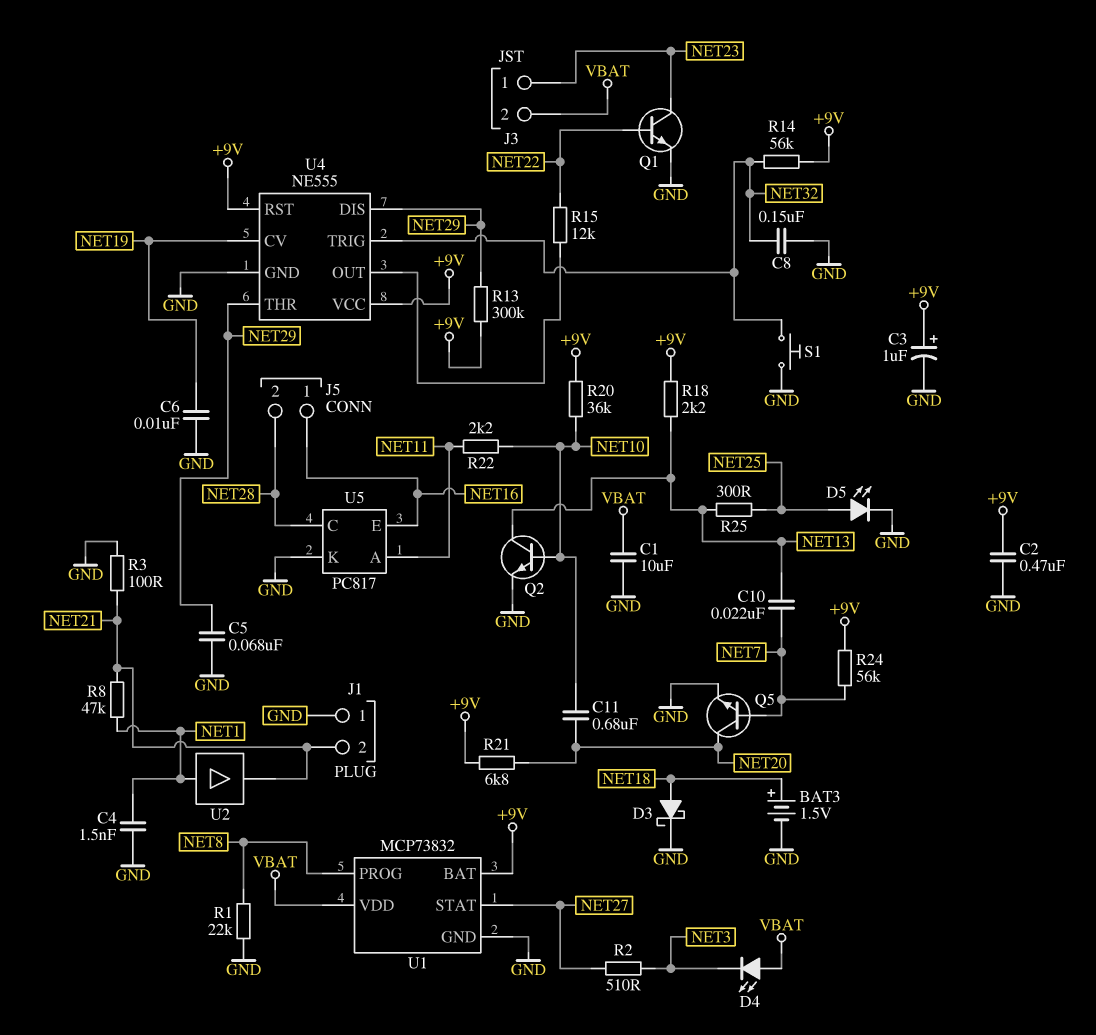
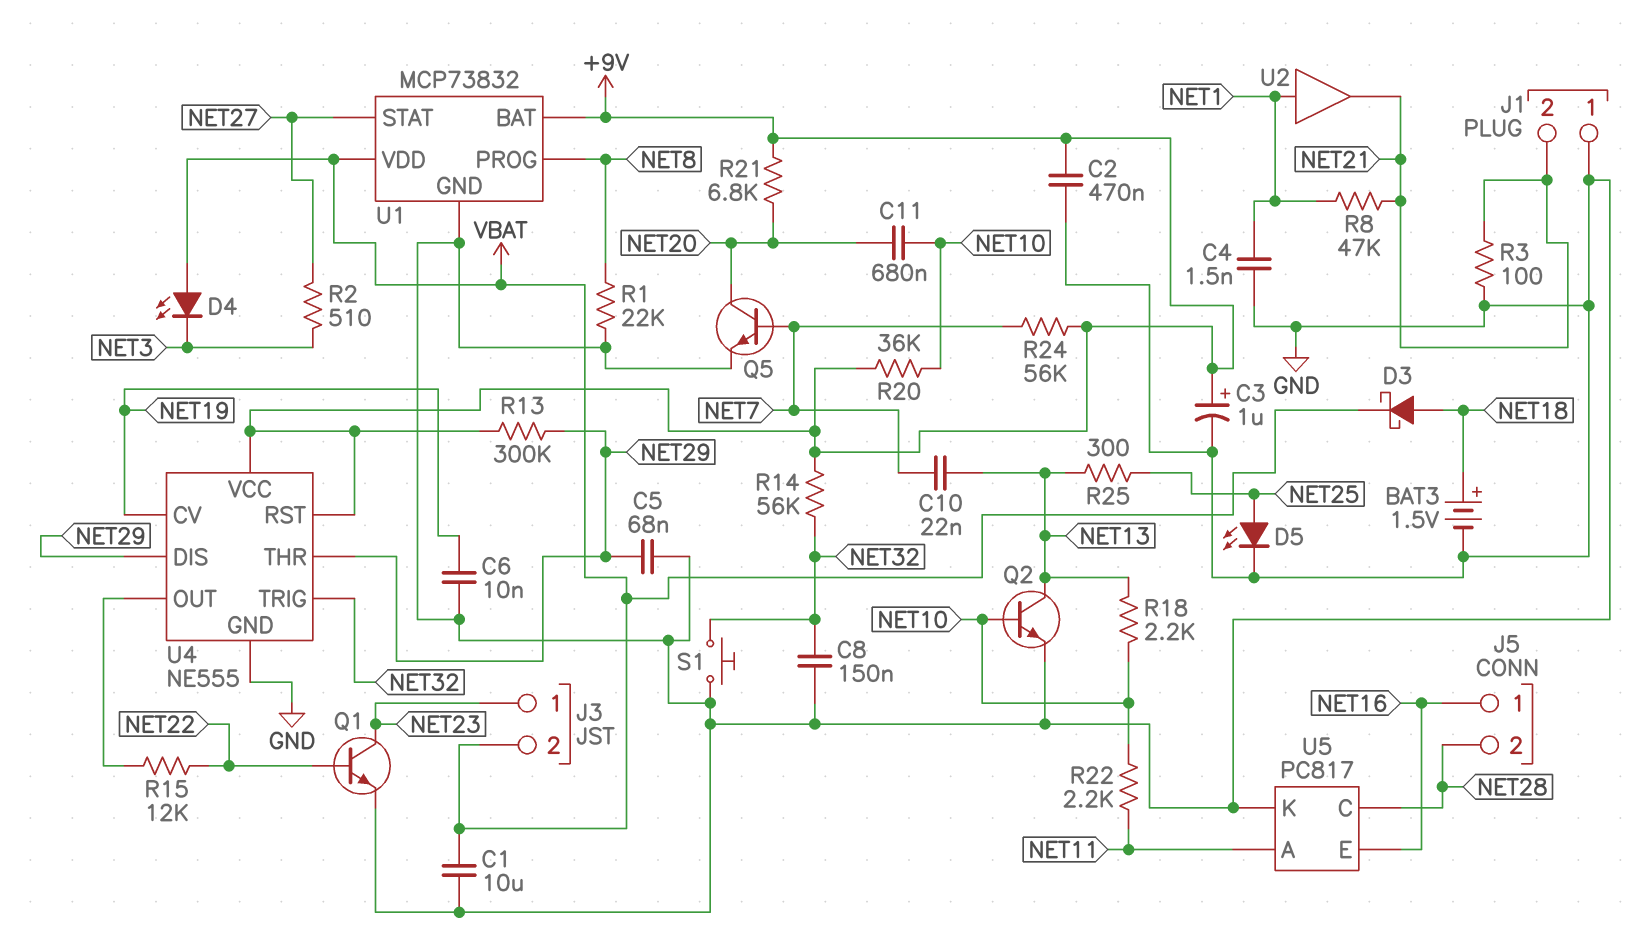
D3: schottky (A NET18, K GND) -> schottky (A NET18, K VBAT)
R18: 2.2k (+9V, NET13) -> 2.2k (NET10, NET13)

